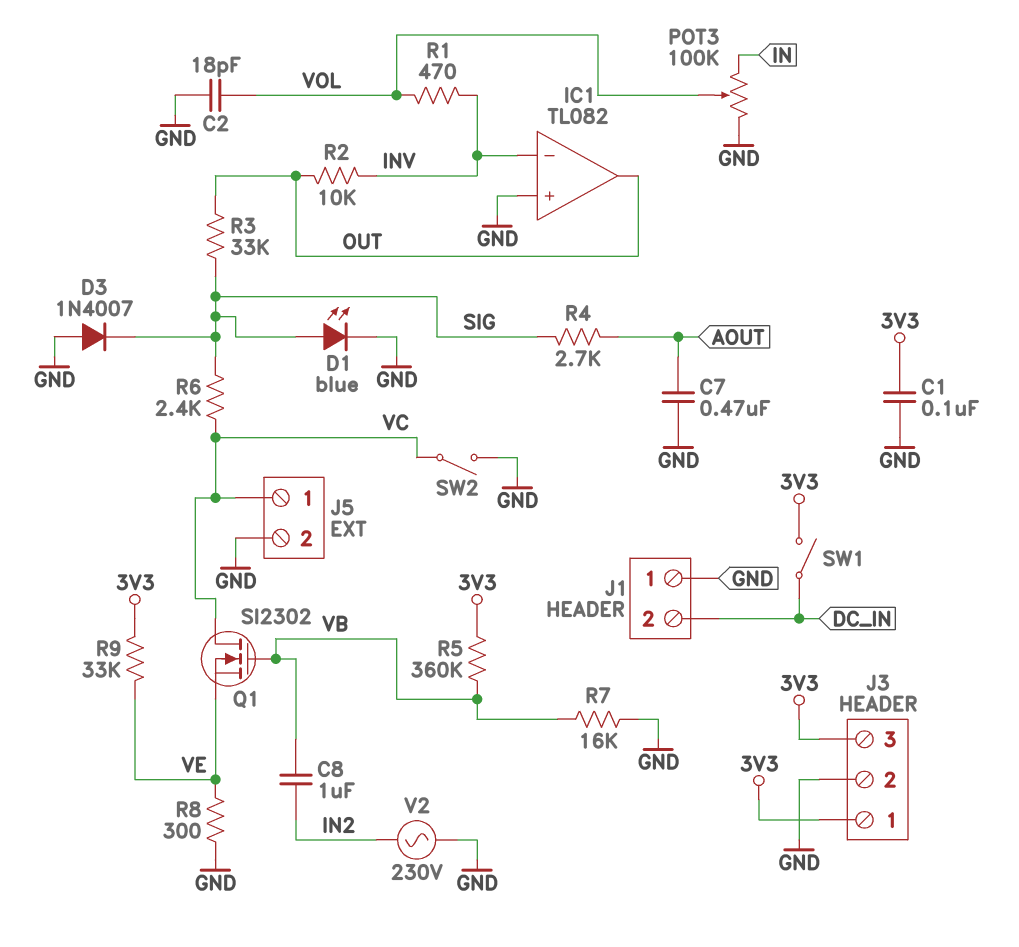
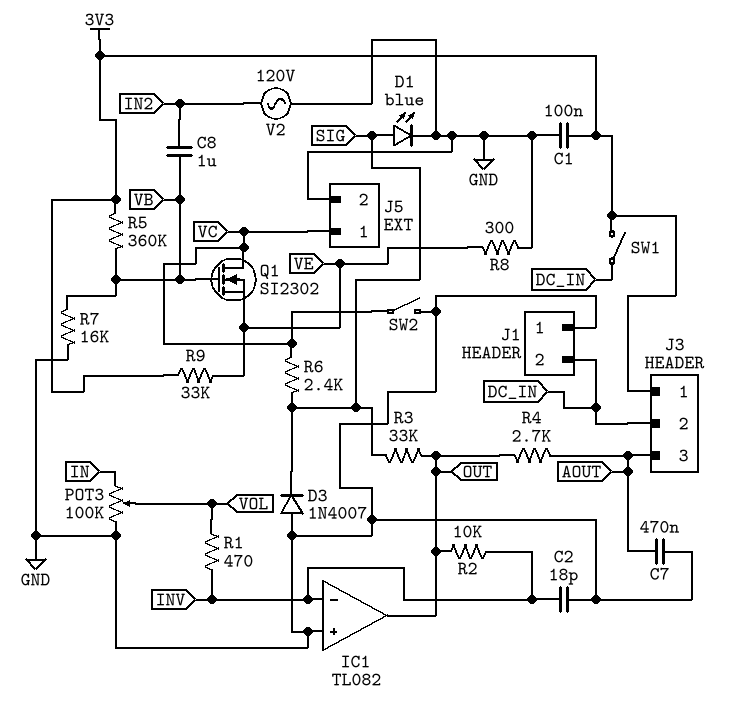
C2: 18pF (GND, VOL) -> 18pF (GND, INV)
J3 pin 2: GND -> DC_IN
J3 pin 3: 3V3 -> AOUT
R4: 2.7k (AOUT, SIG) -> 2.7k (AOUT, OUT)
V2: AC 230V (GND, IN2) -> AC 120V (GND, IN2)

